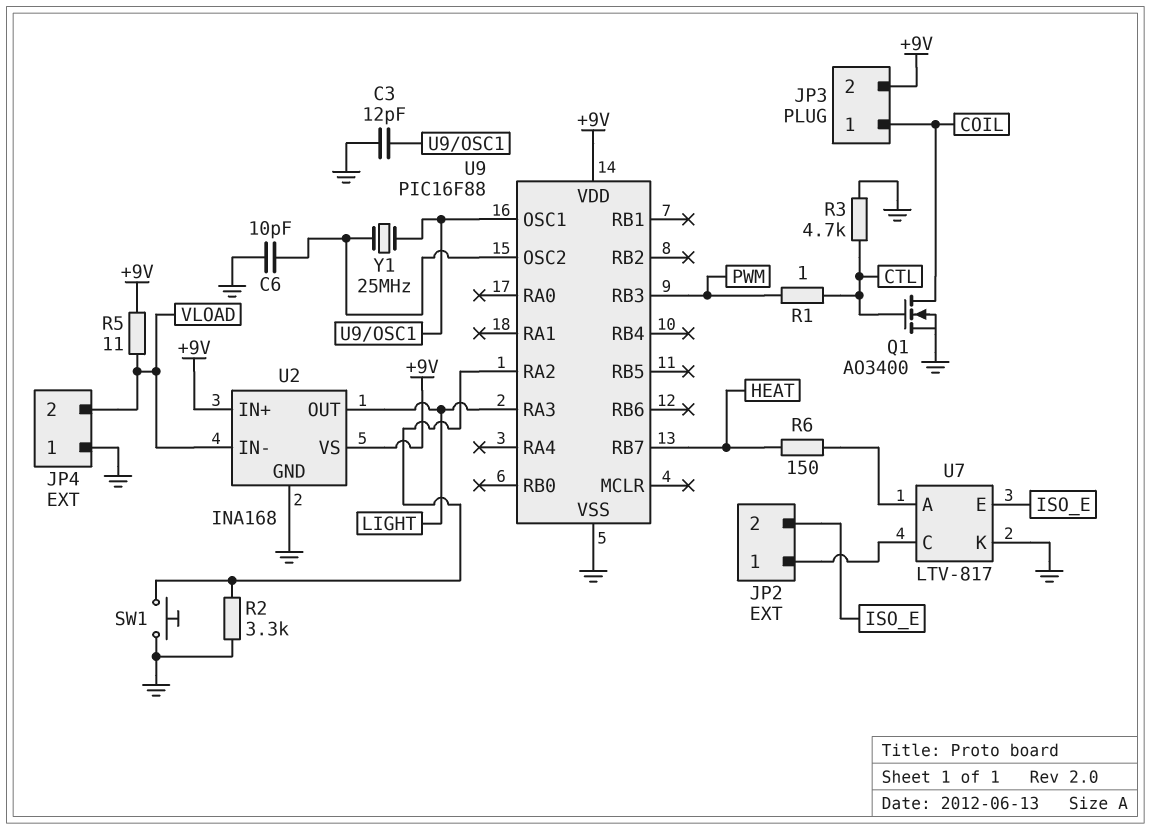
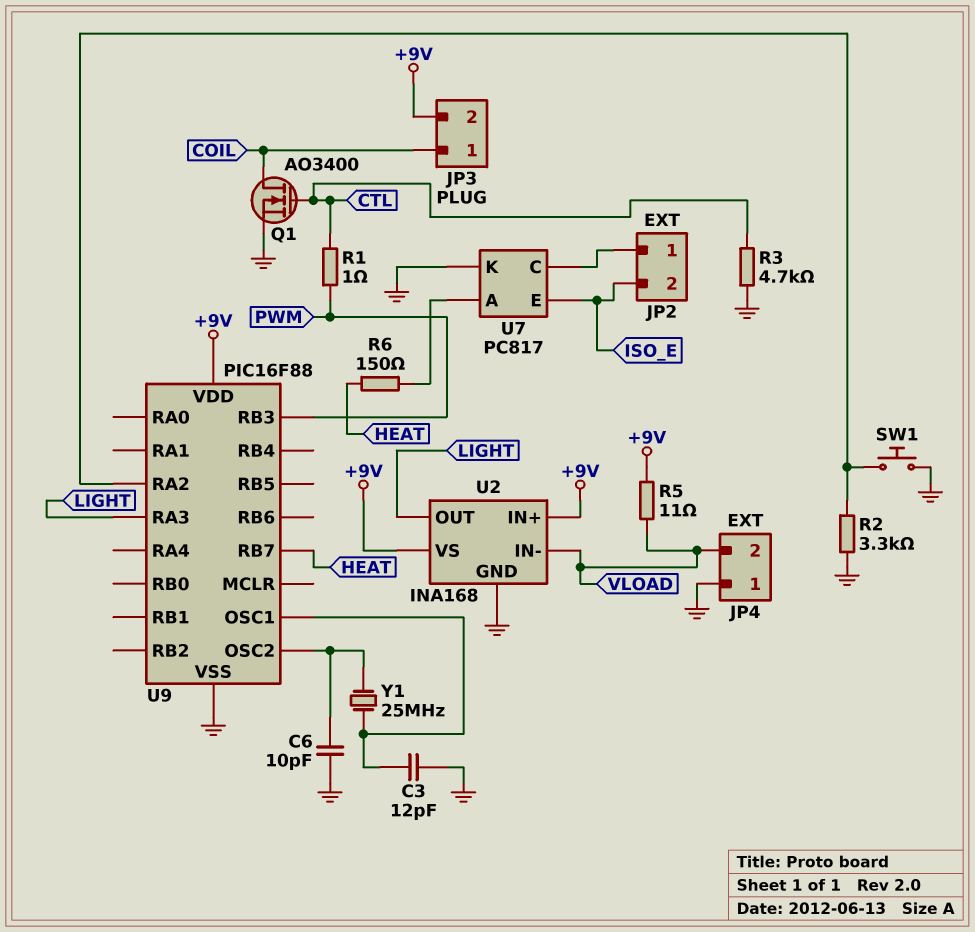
U7: LTV-817 -> PC817

